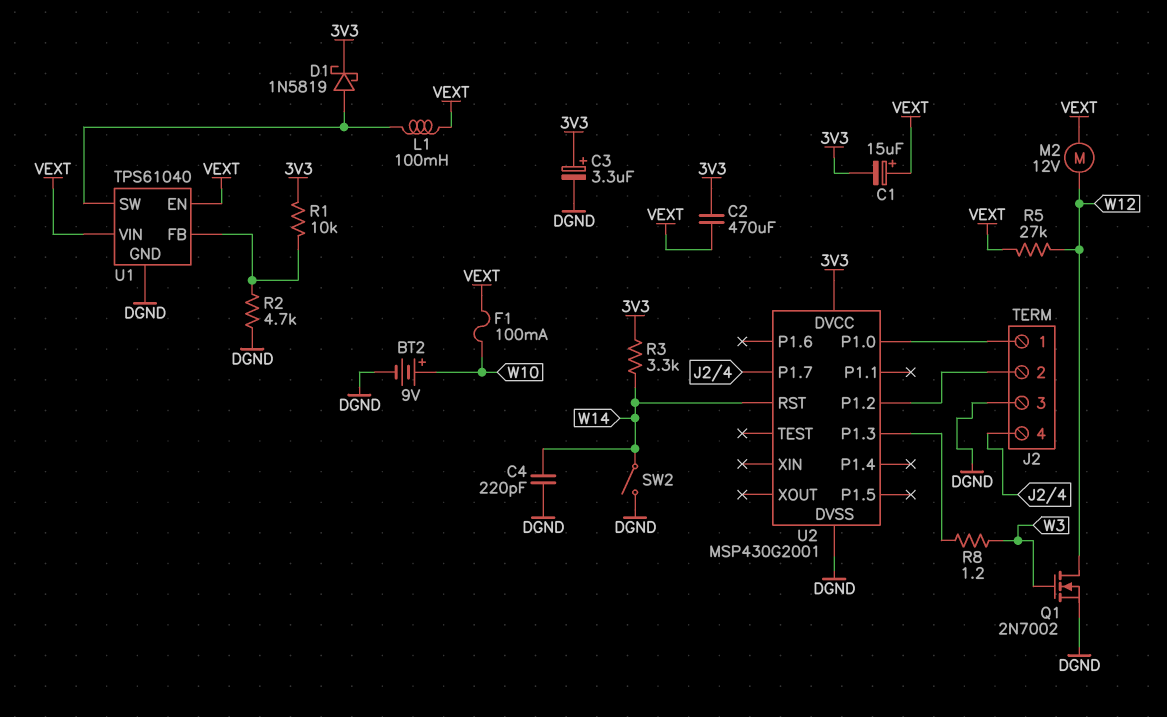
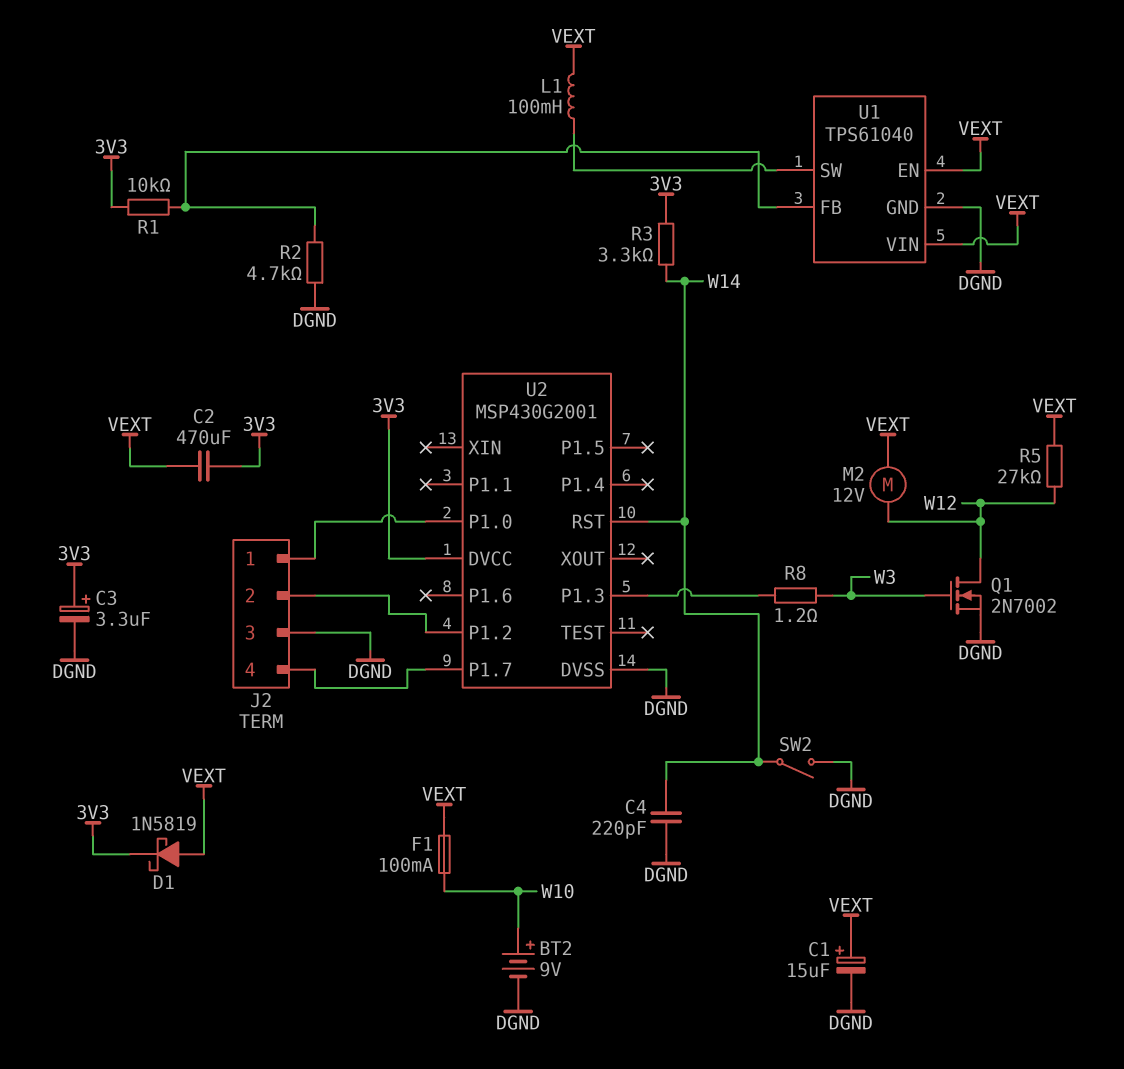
C1: 15uF (plus VEXT, minus 3V3) -> 15uF (plus VEXT, minus DGND)
D1: schottky 1N5819 (A U1/SW, K 3V3) -> schottky 1N5819 (A VEXT, K 3V3)

